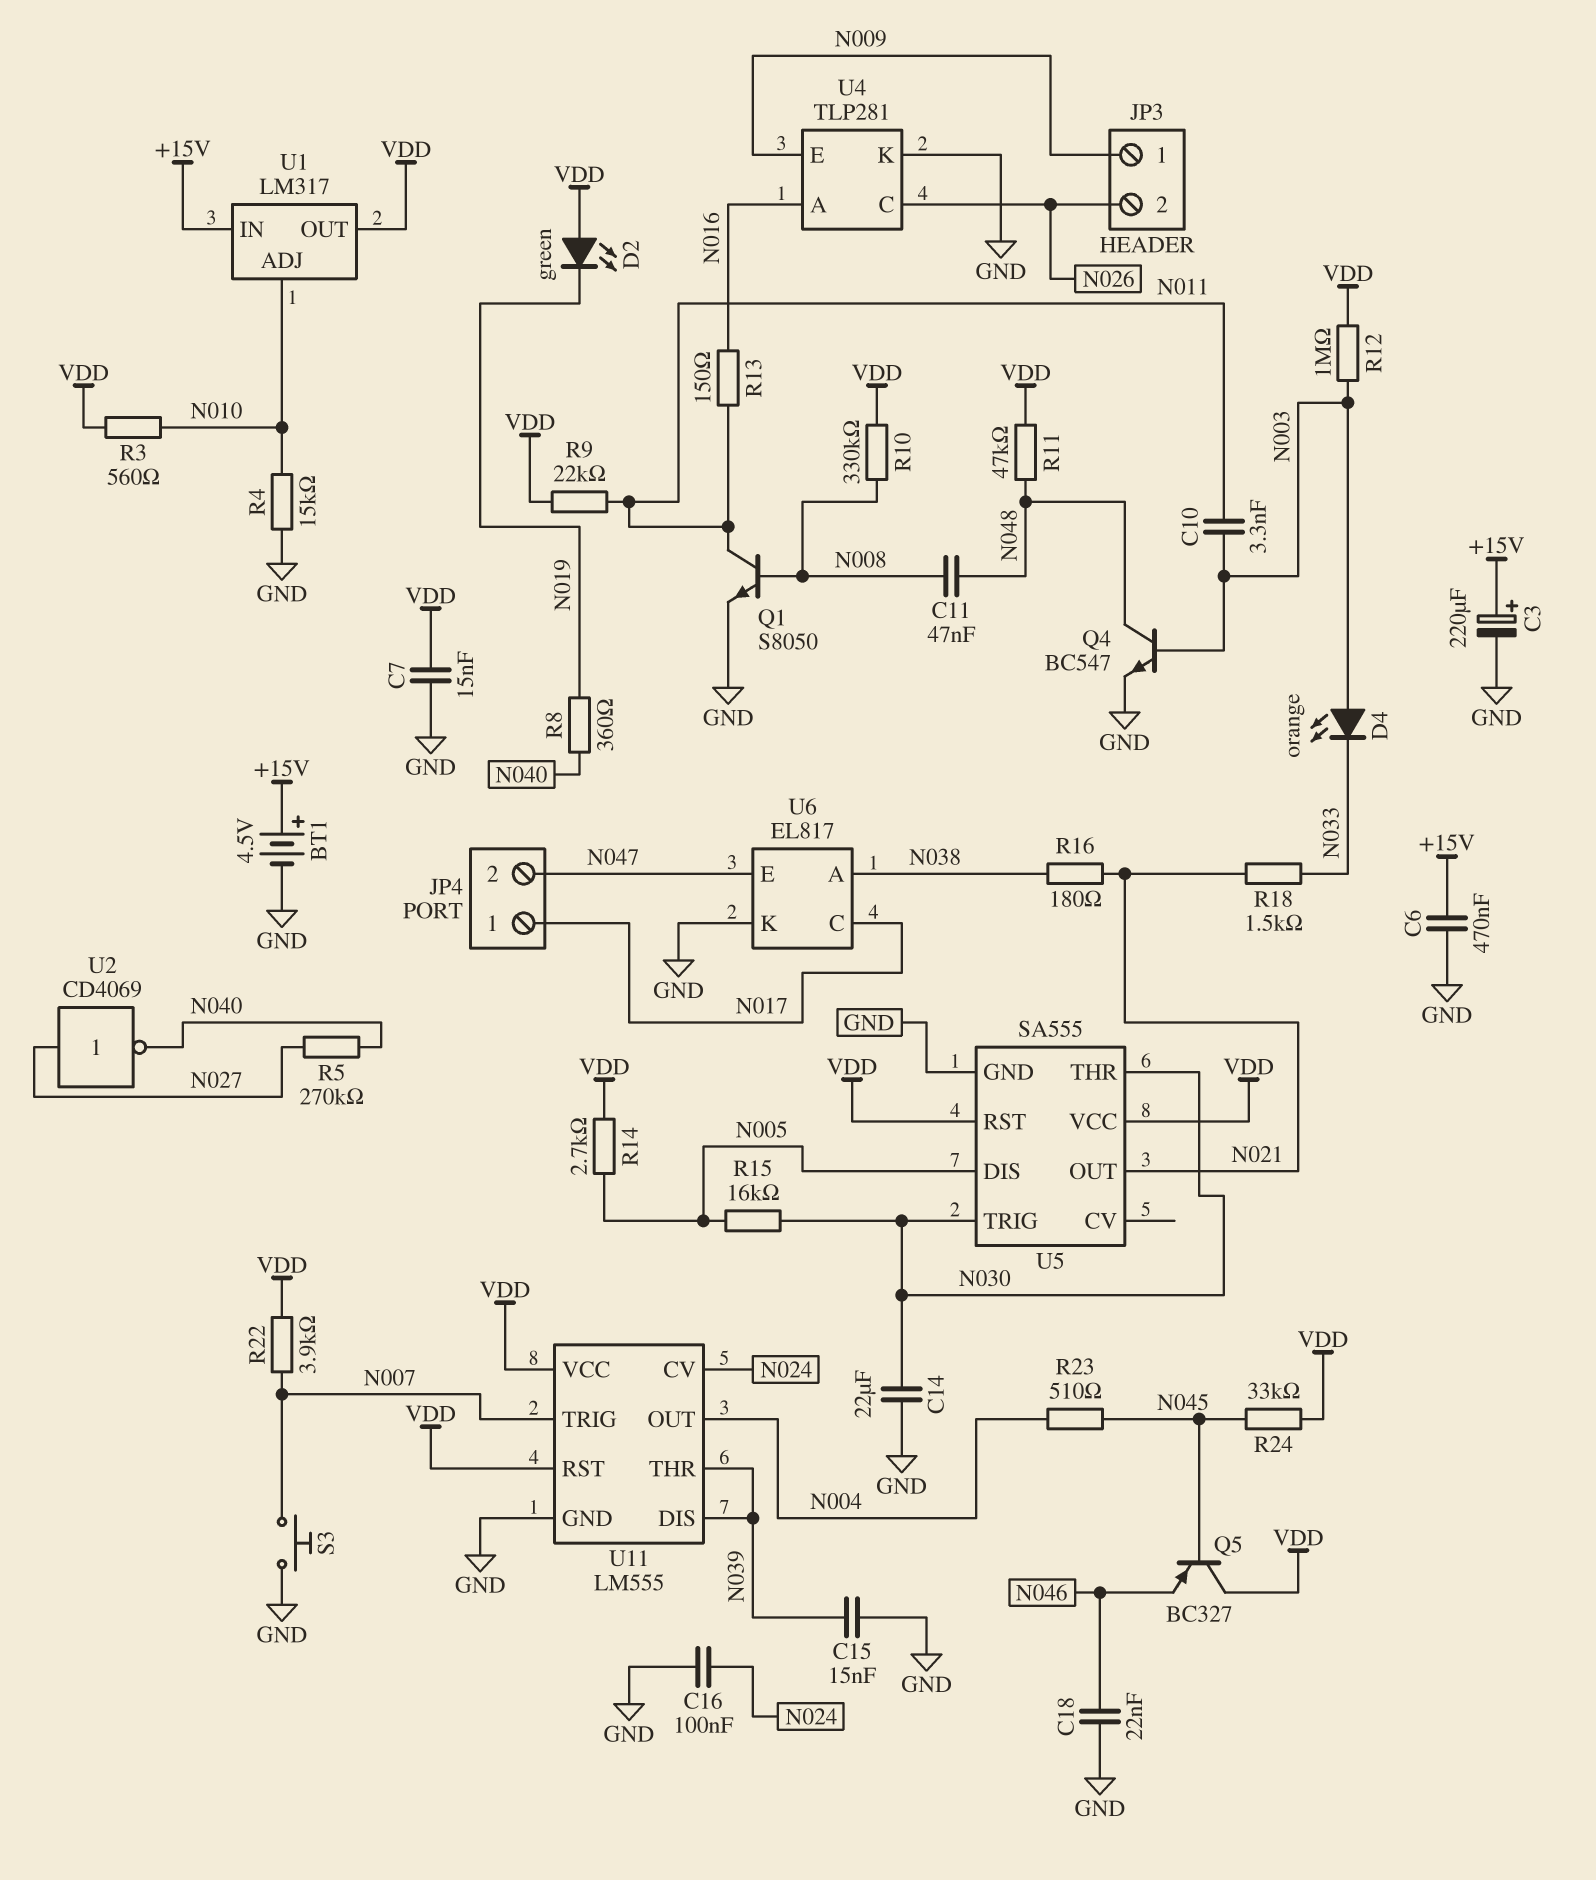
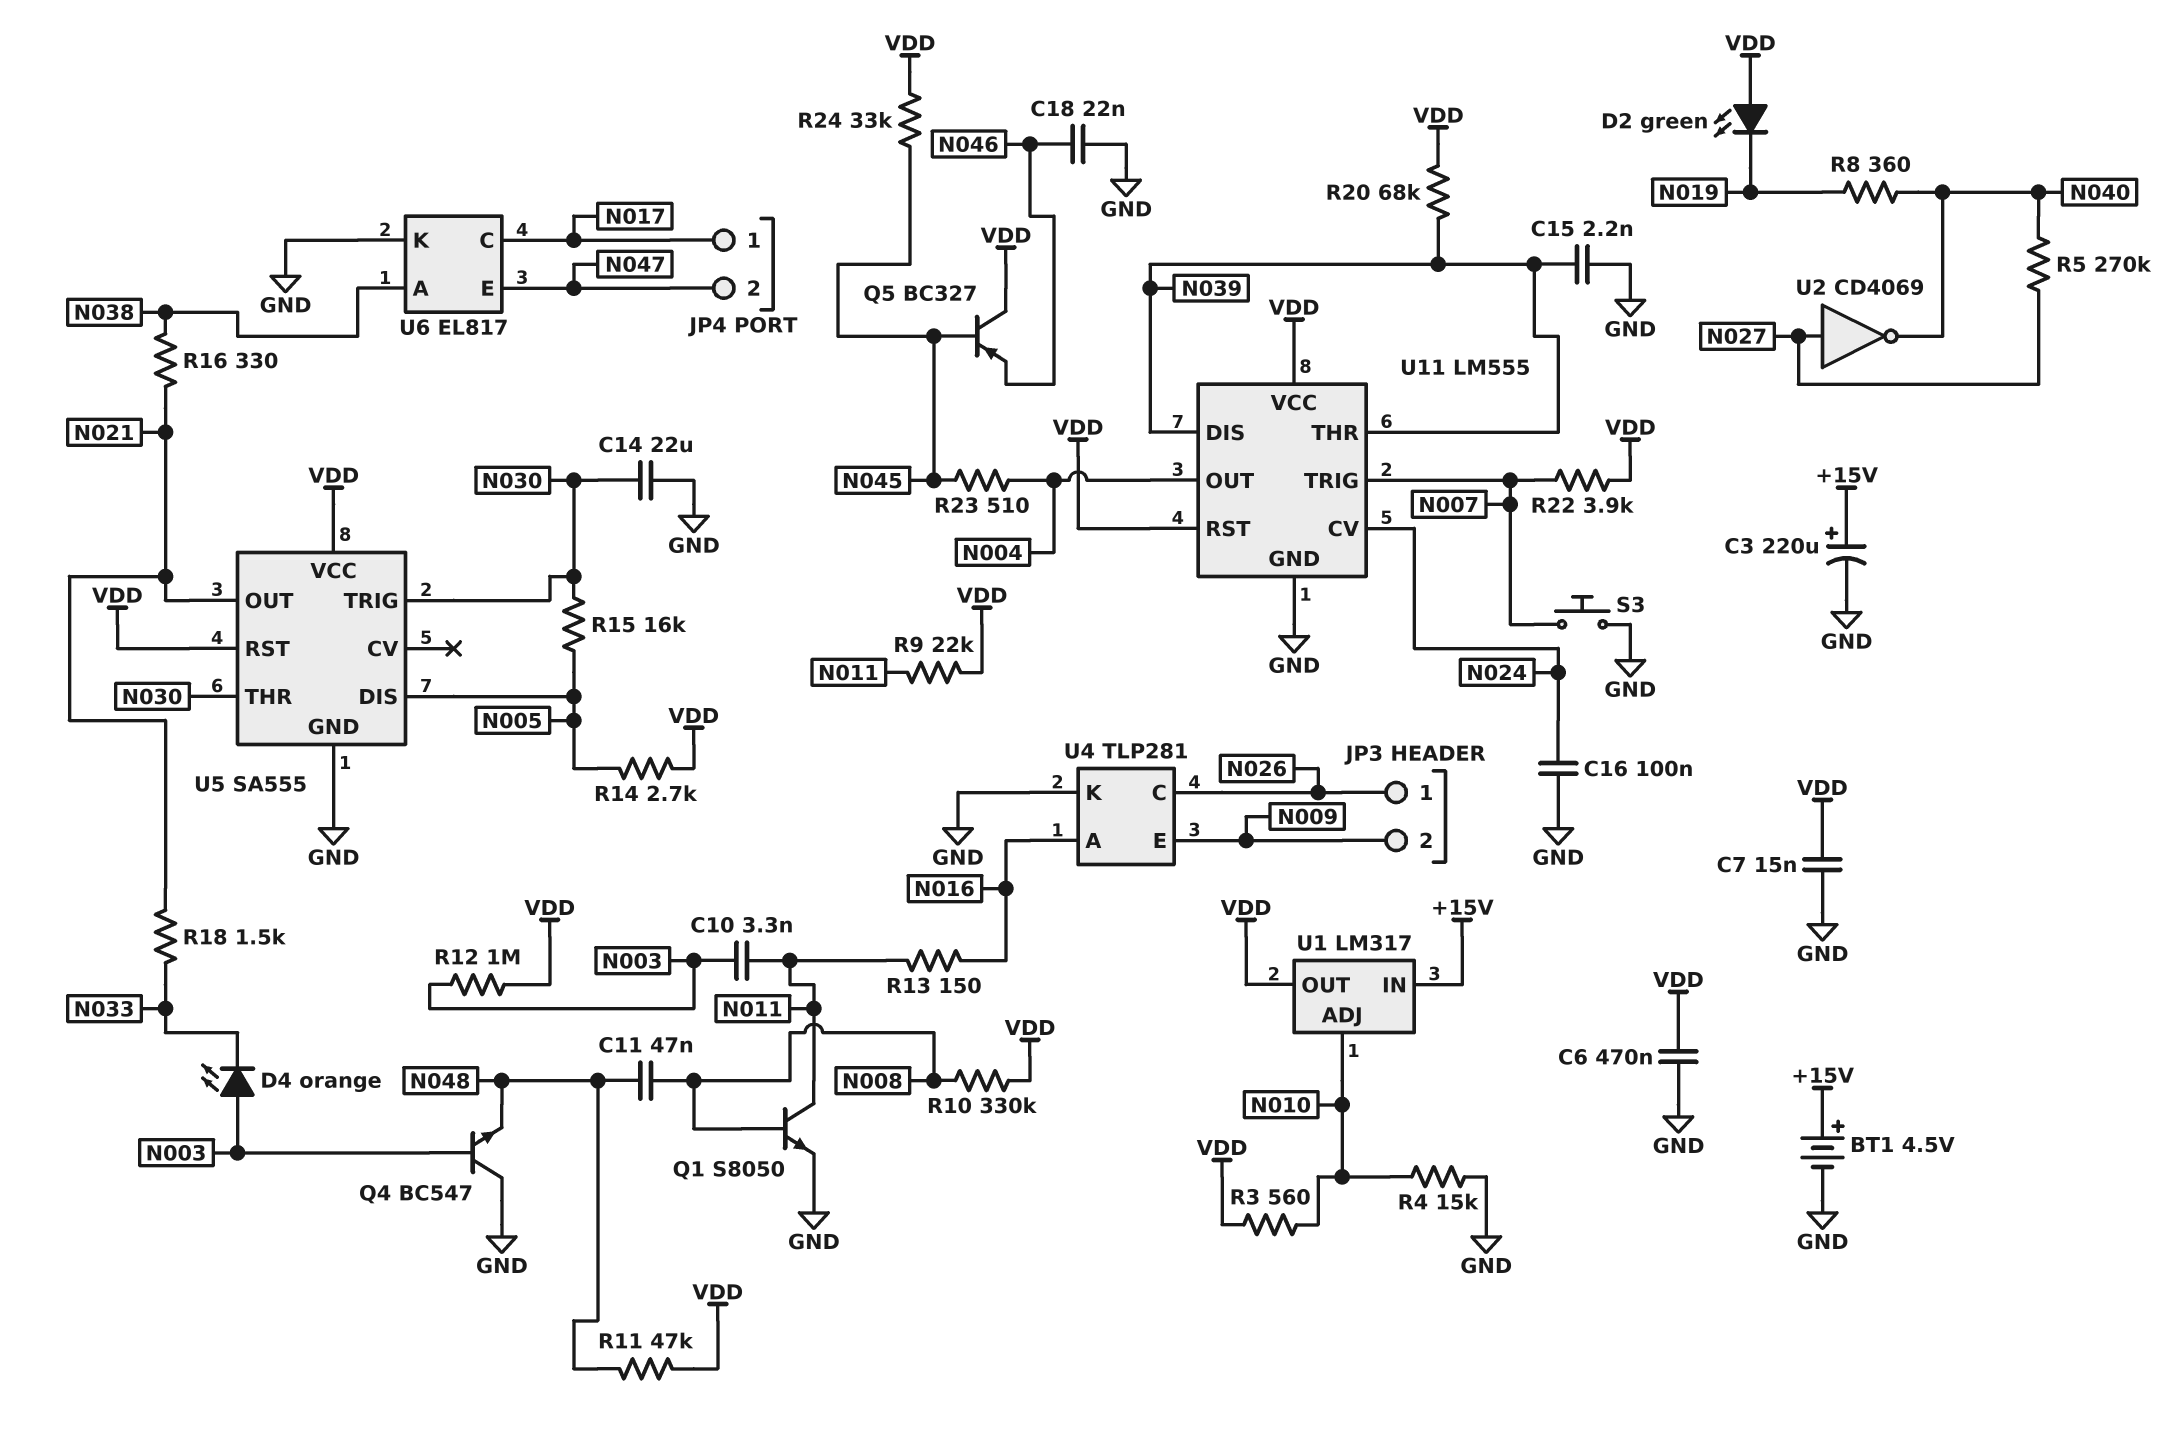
C6: 470nF (+15V, GND) -> 470nF (GND, VDD)
C15: 15nF (GND, N039) -> 2.2nF (GND, N039)
JP3 pin 1: N009 -> N026
JP3 pin 2: N026 -> N009
Q4: NPN BC547 (B N003, C N048, E GND) -> NPN BC547 (B N003, C GND, E N048)
R16: 180 (N021, N038) -> 330 (N021, N038)
R20: none -> 68k (N039, VDD)

